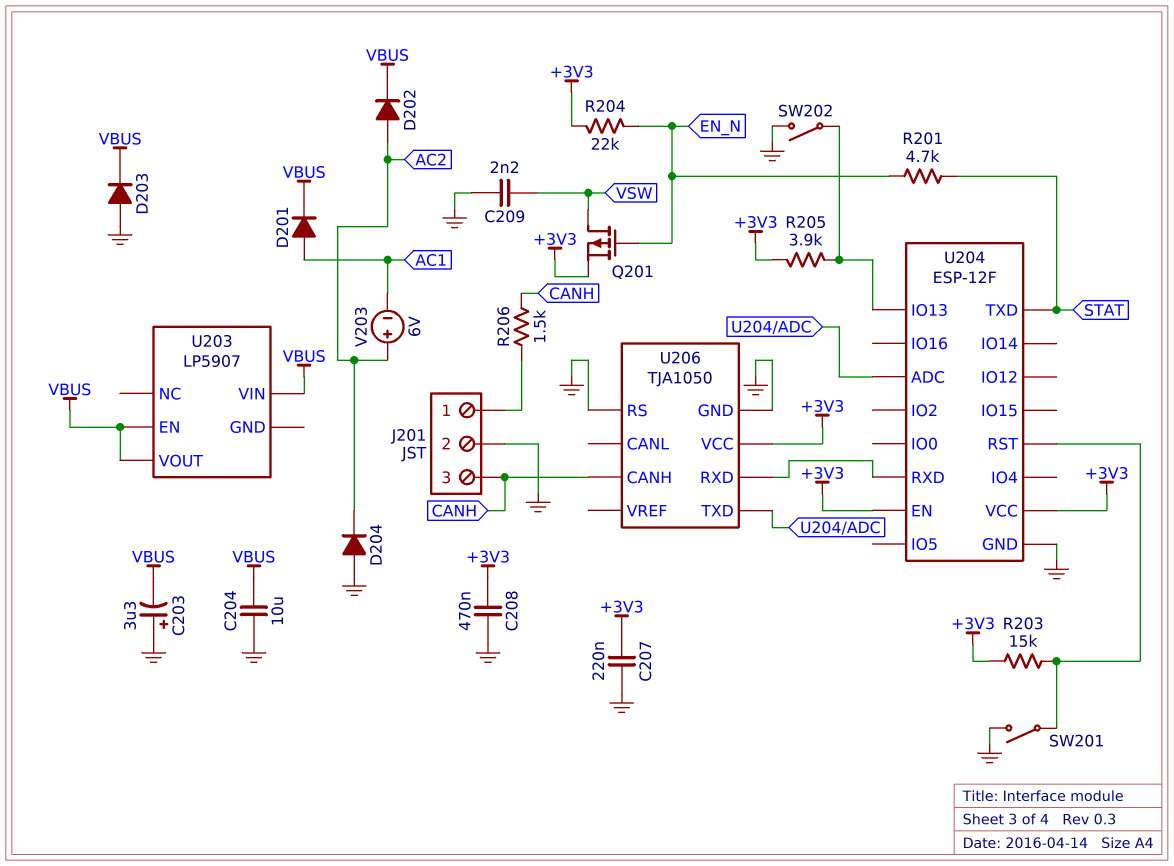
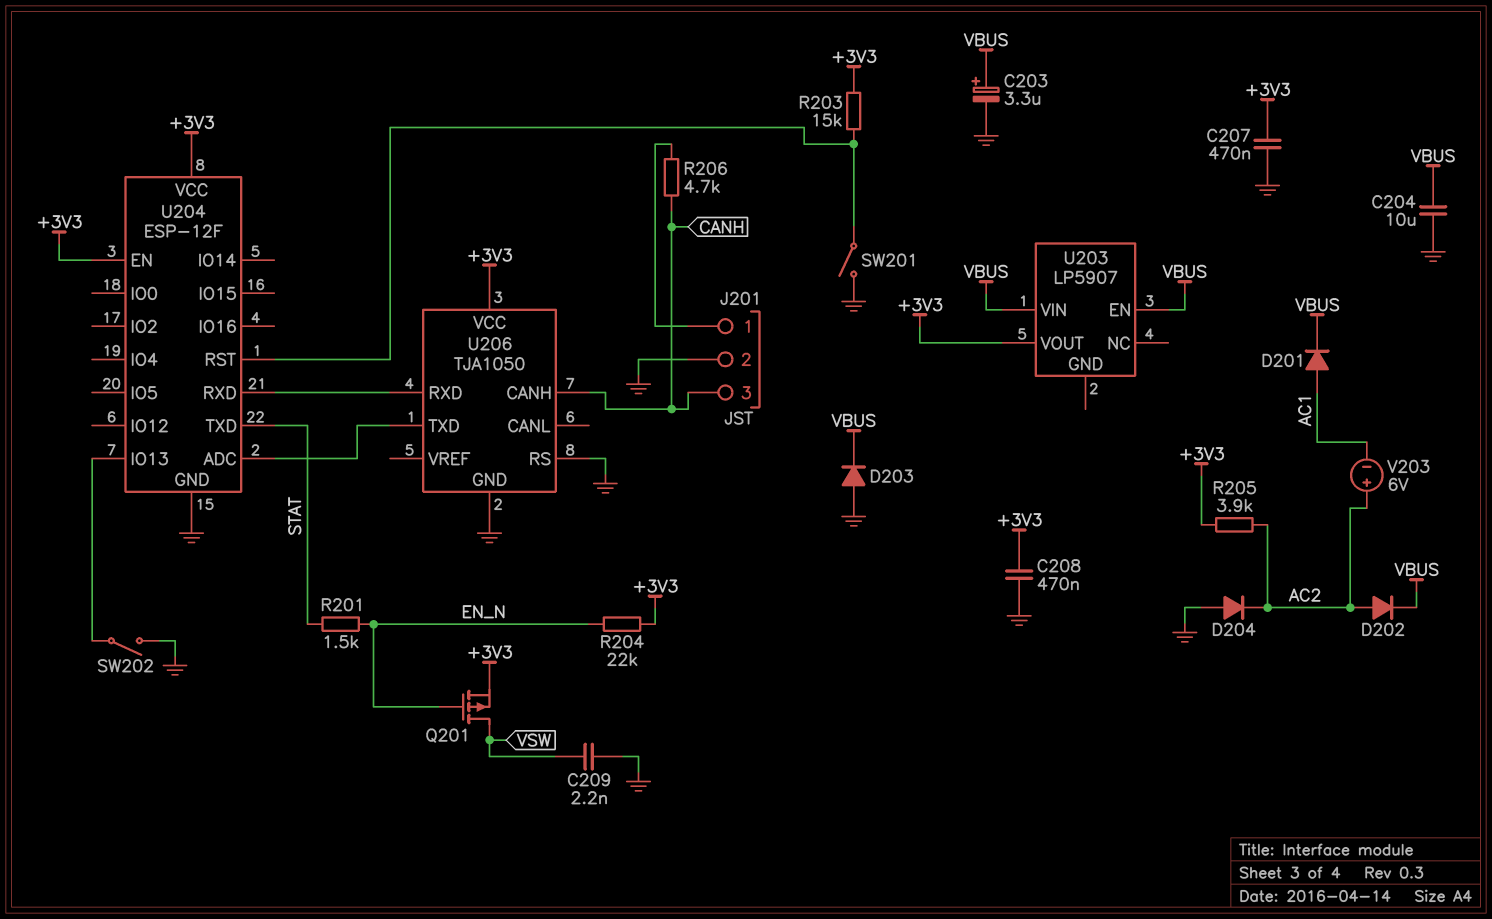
C203: 3.3uF (plus GND, minus VBUS) -> 3.3uF (plus VBUS, minus GND)
C207: 220nF (+3V3, GND) -> 470nF (+3V3, GND)
R201: 4.7k (EN_N, STAT) -> 1.5k (EN_N, STAT)
R205: 3.9k (+3V3, U204/IO13) -> 3.9k (+3V3, AC2)
R206: 1.5k (CANH, J201/1) -> 4.7k (CANH, J201/1)
U203 pin VOUT: VBUS -> +3V3

